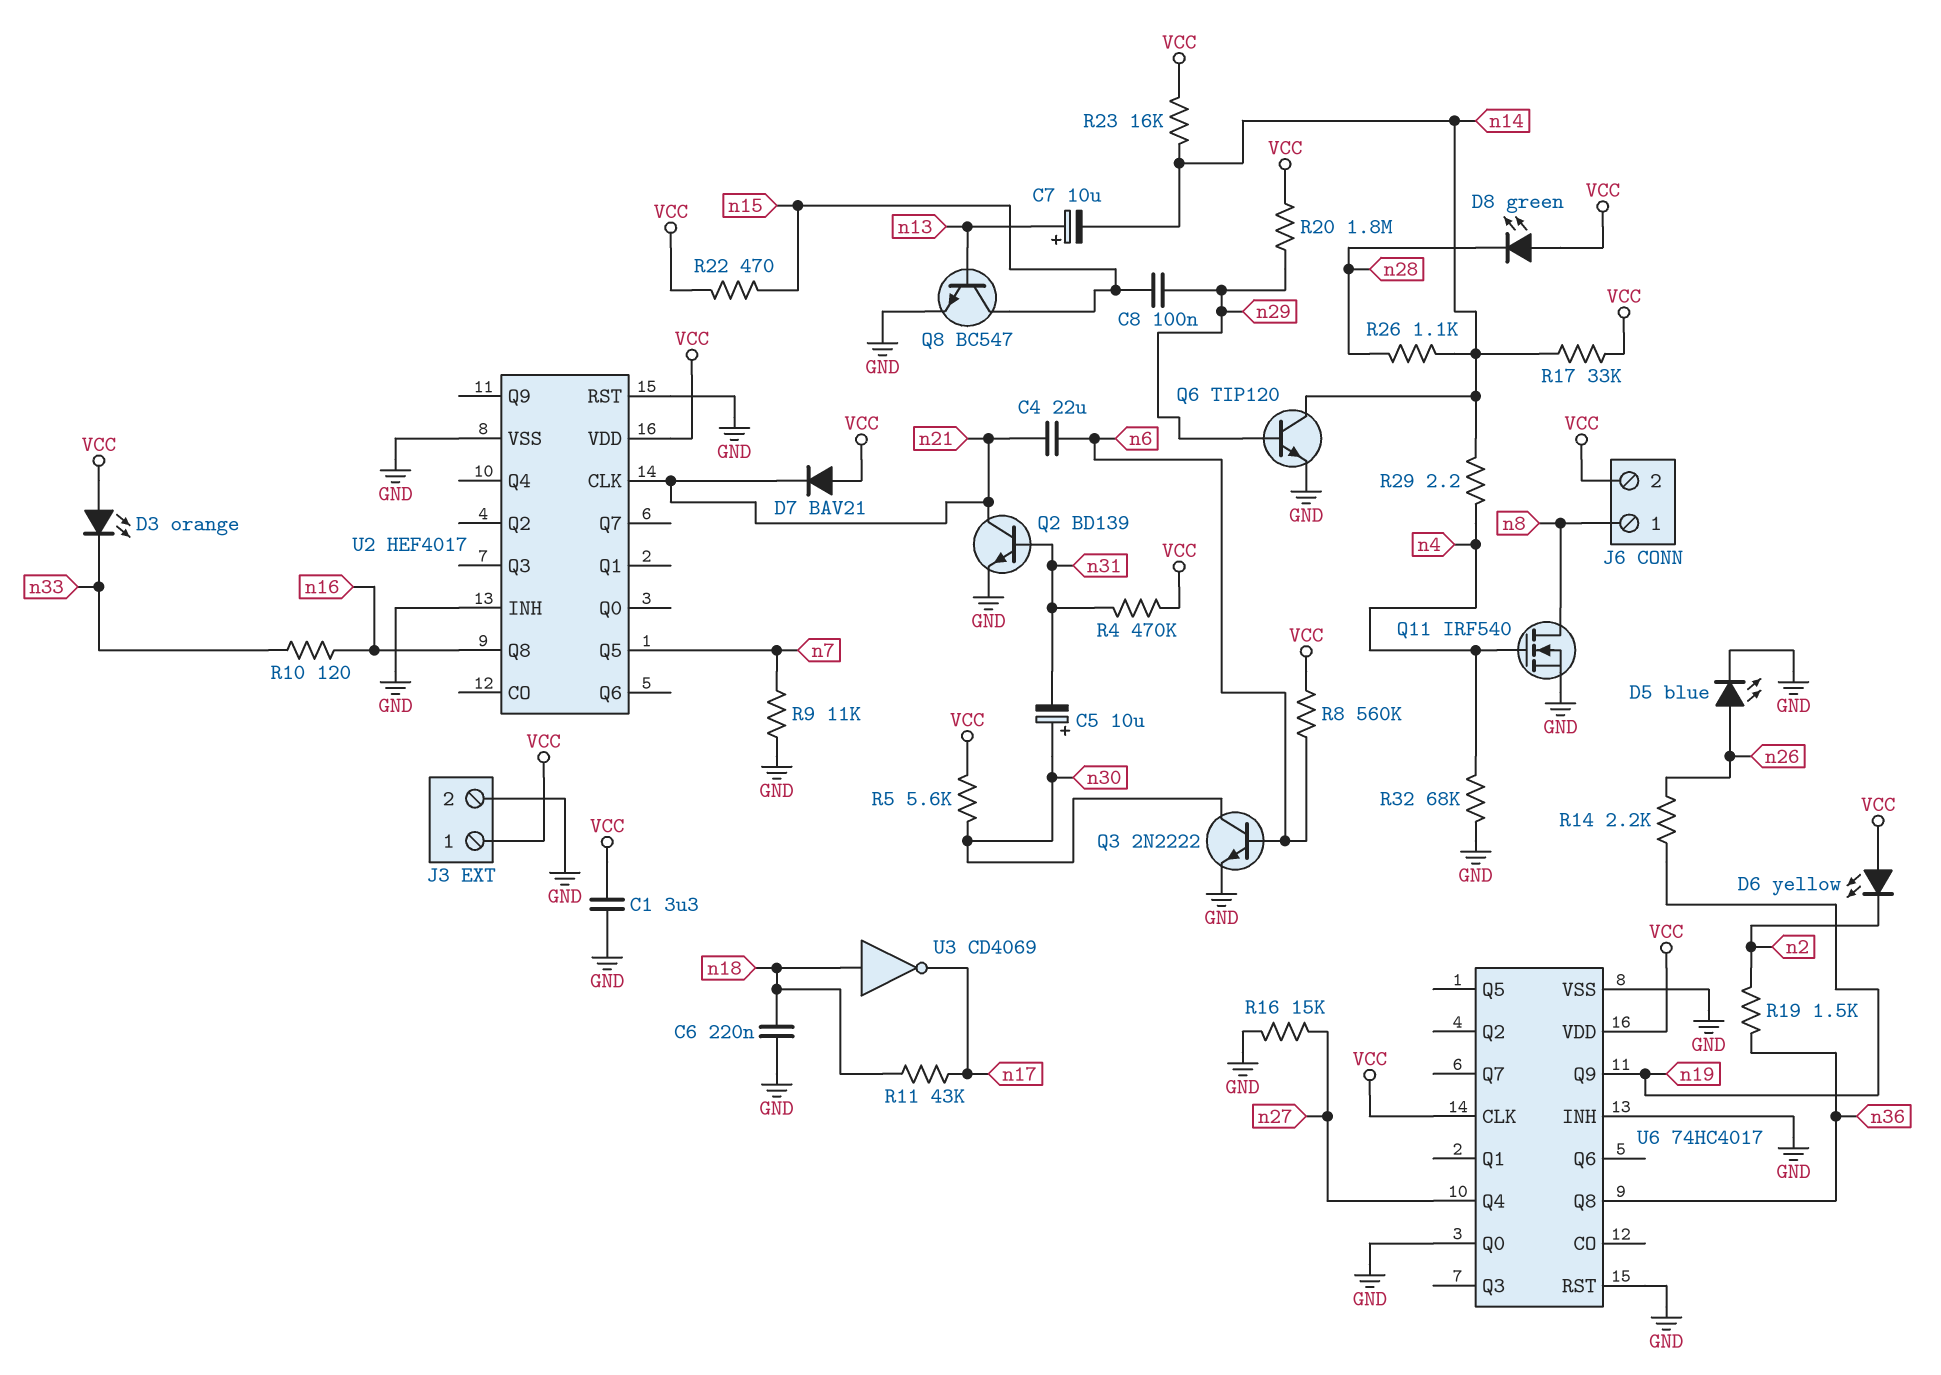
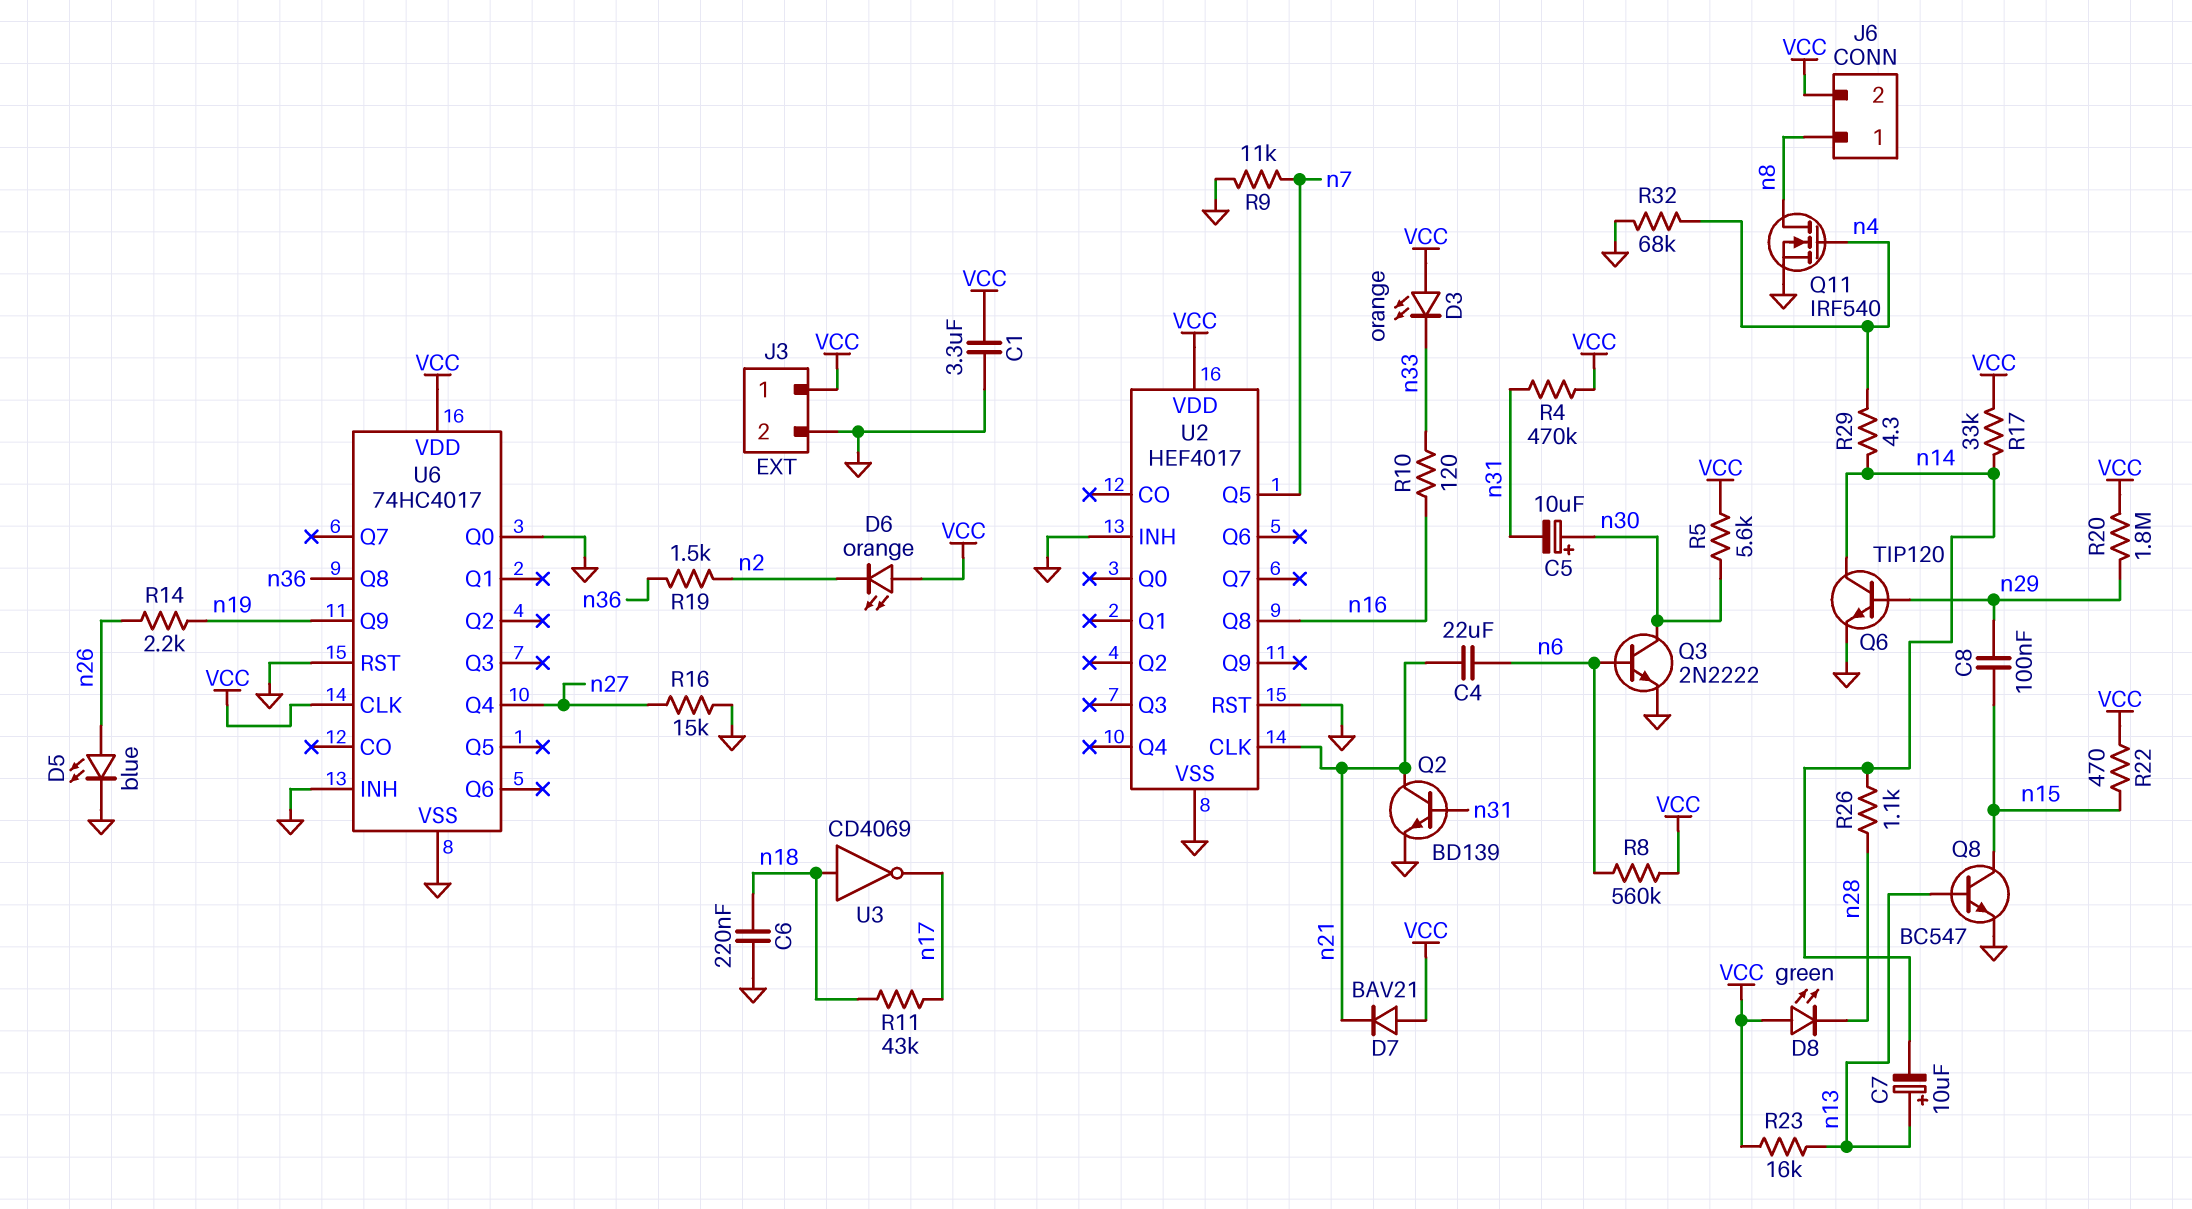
D6: LED yellow (A VCC, K n2) -> LED orange (A VCC, K n2)
R23: 16k (VCC, n14) -> 16k (VCC, n13)
R29: 2.2 (n4, n14) -> 4.3 (n4, n14)

